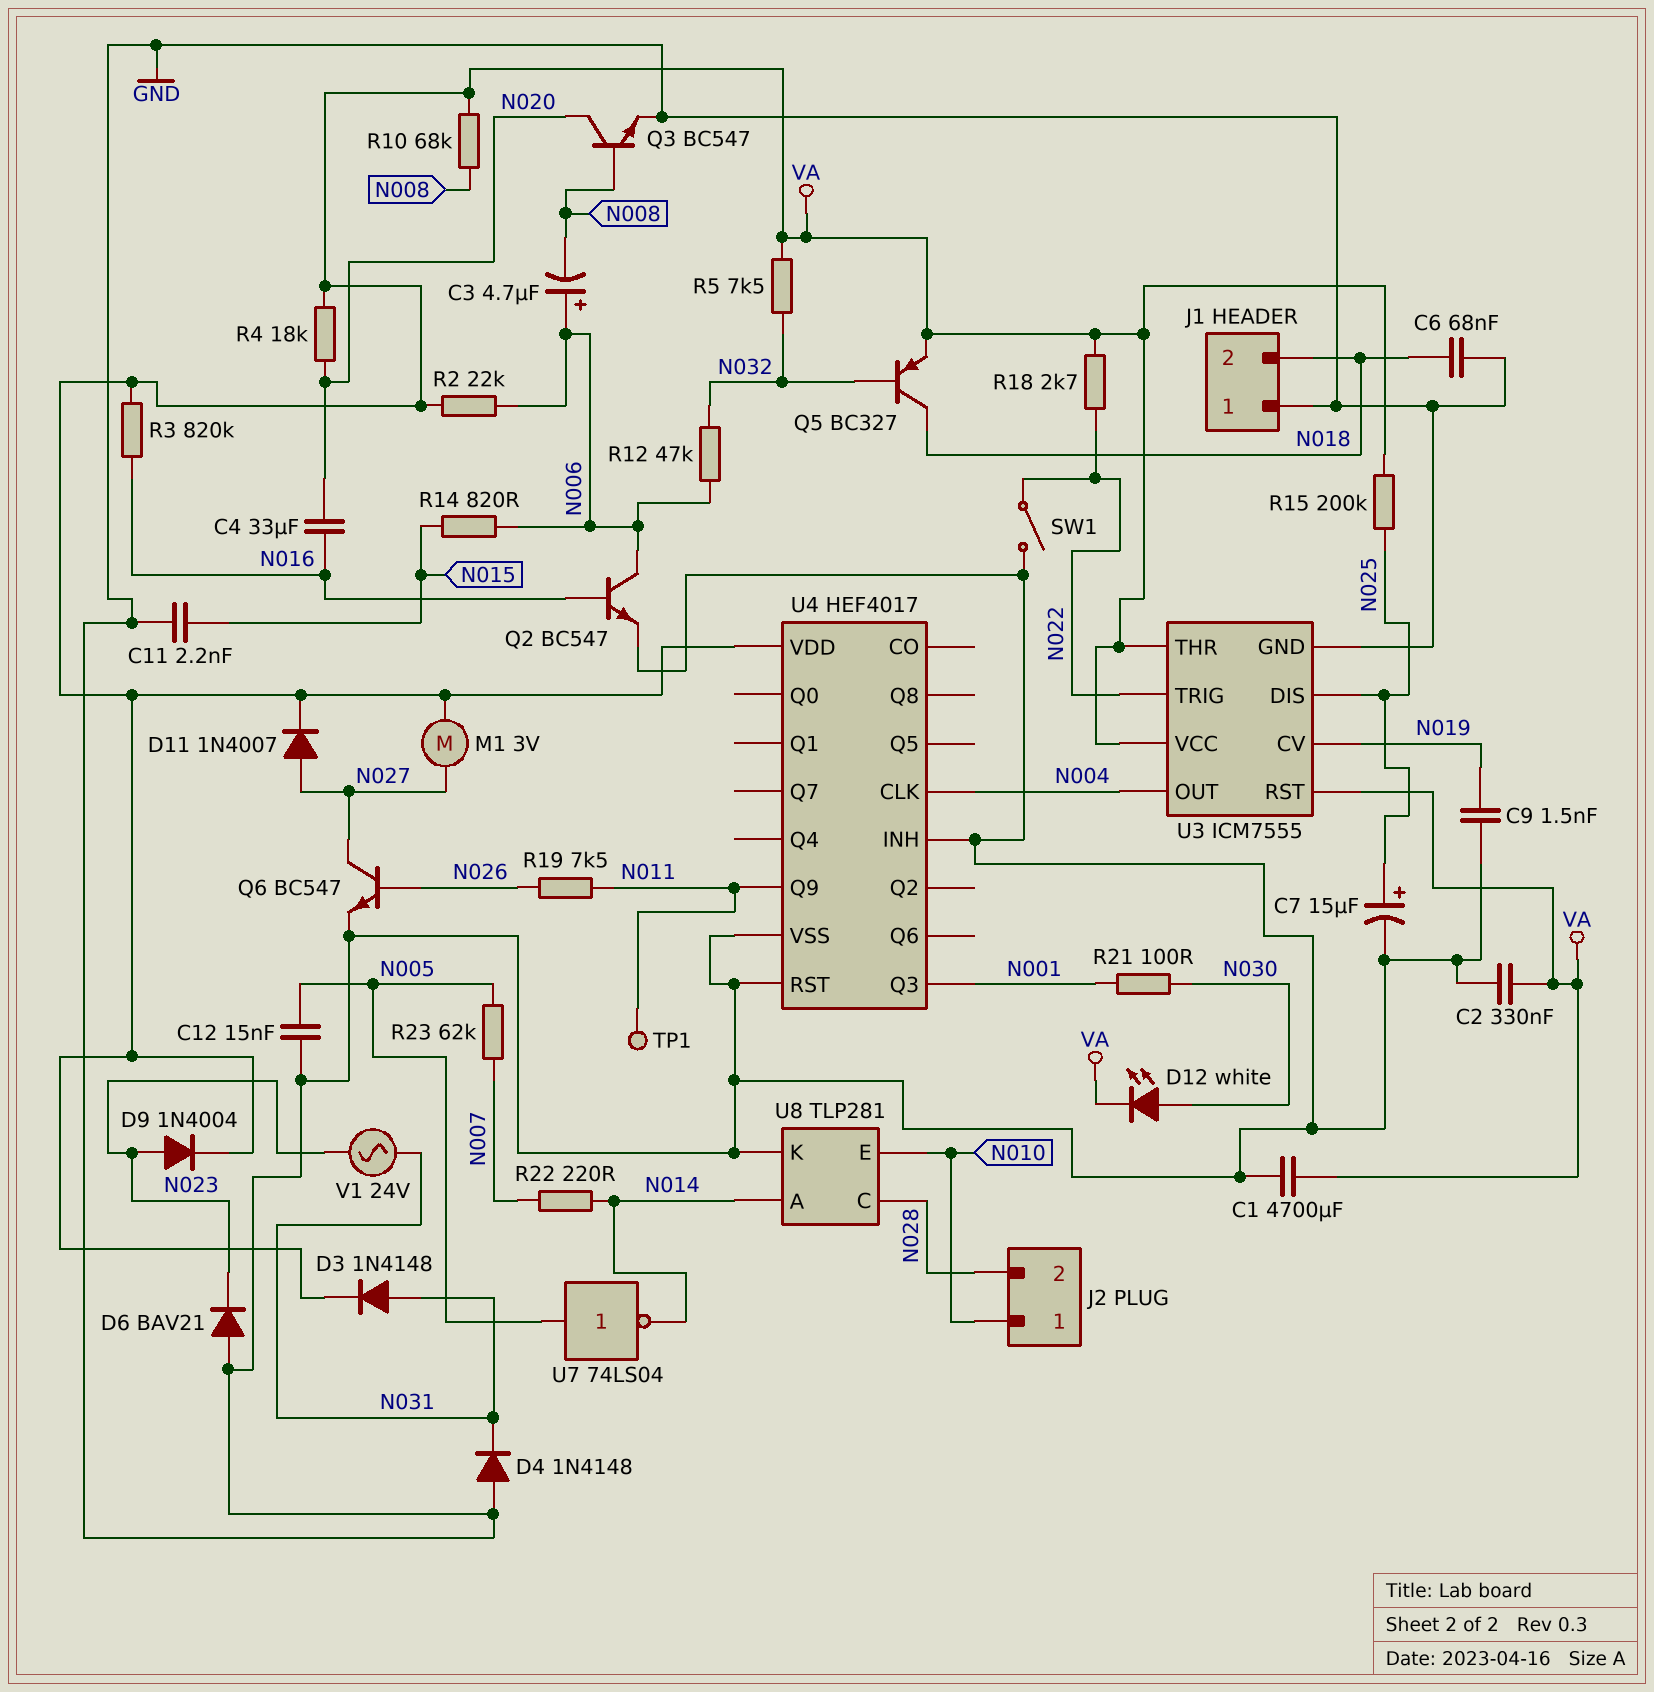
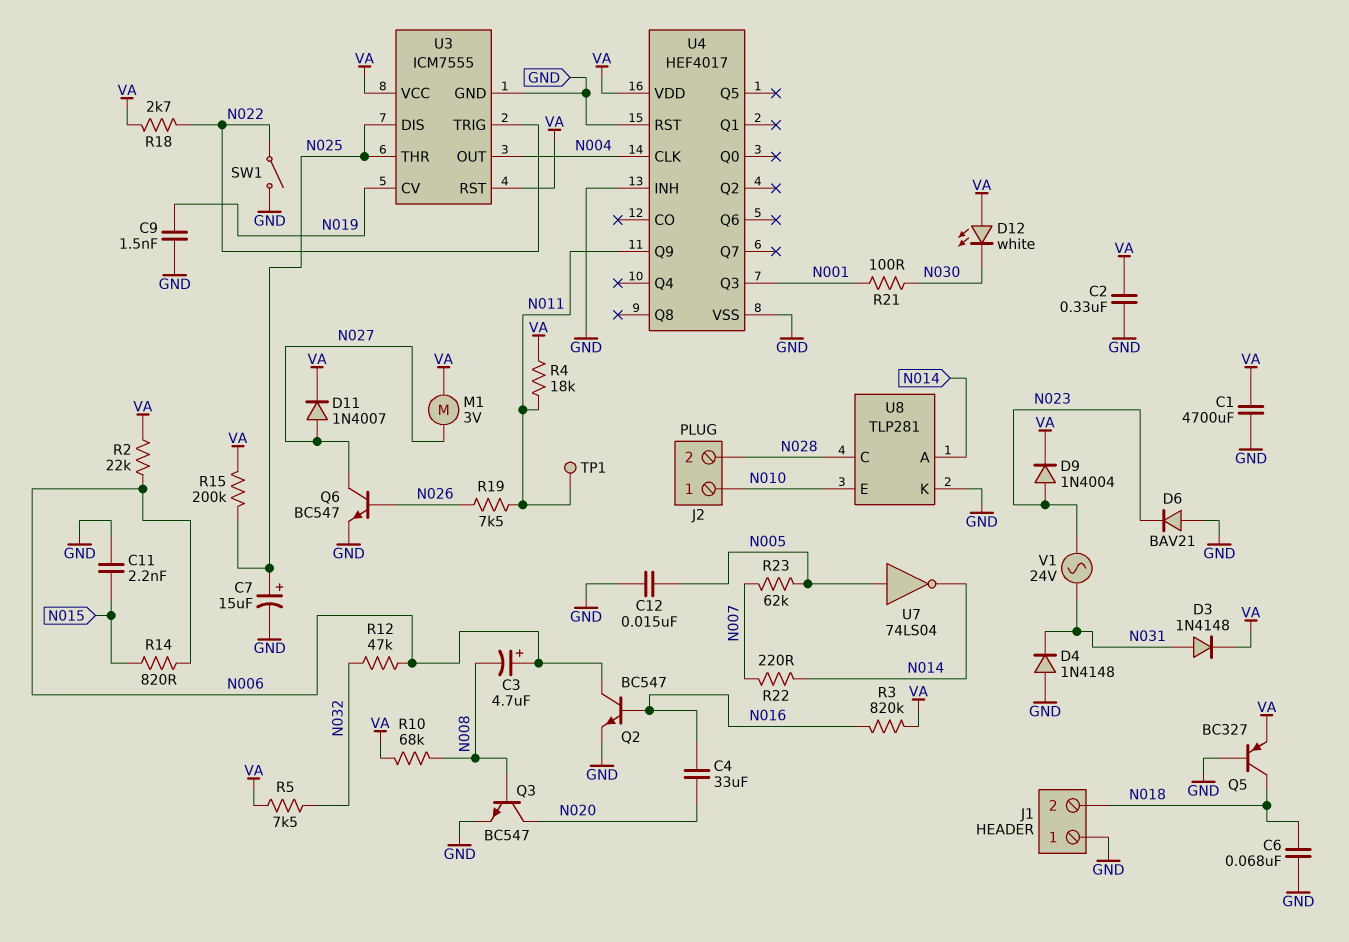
D12: LED white (A N030, K VA) -> LED white (A VA, K N030)
Q5: PNP BC327 (B N032, C N018, E VA) -> PNP BC327 (B GND, C N018, E VA)
R4: 18k (N020, VA) -> 18k (N011, VA)
U3 pin THR: VA -> N025

